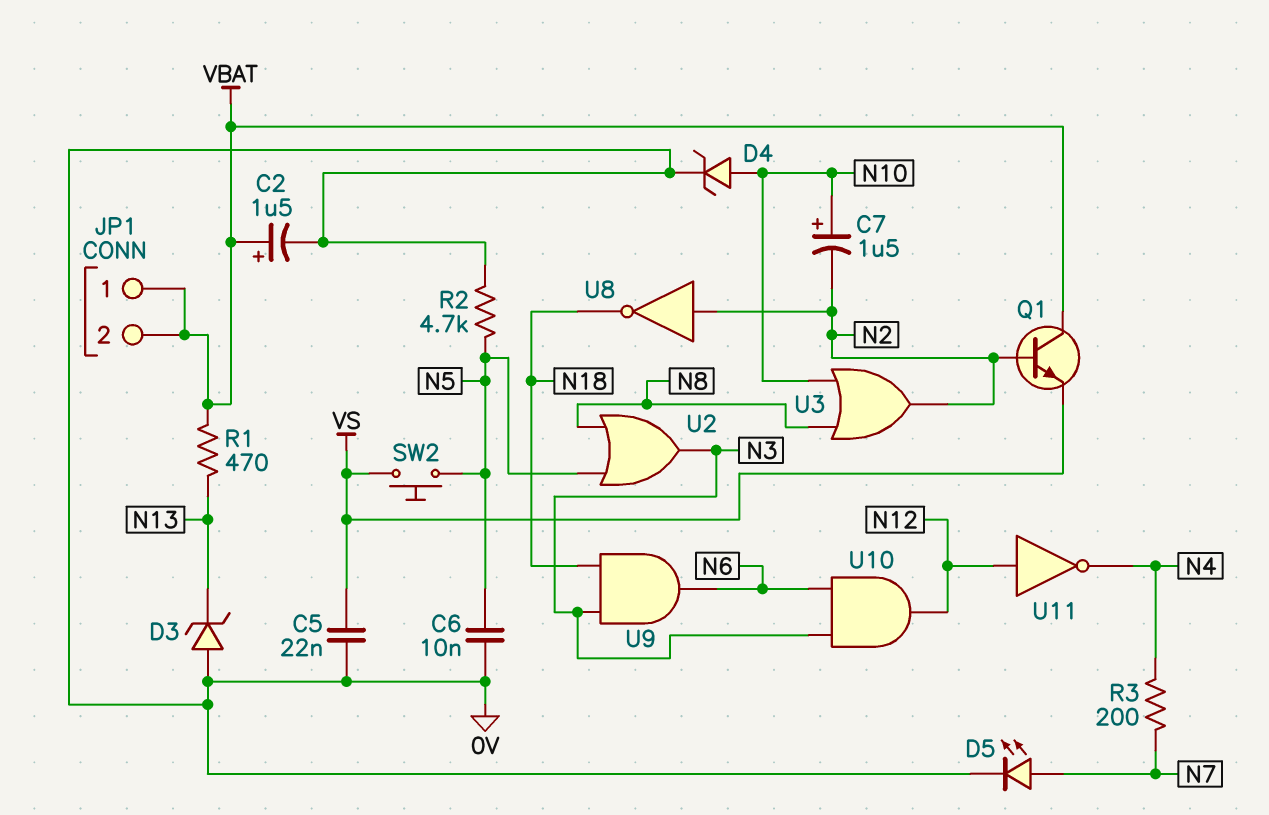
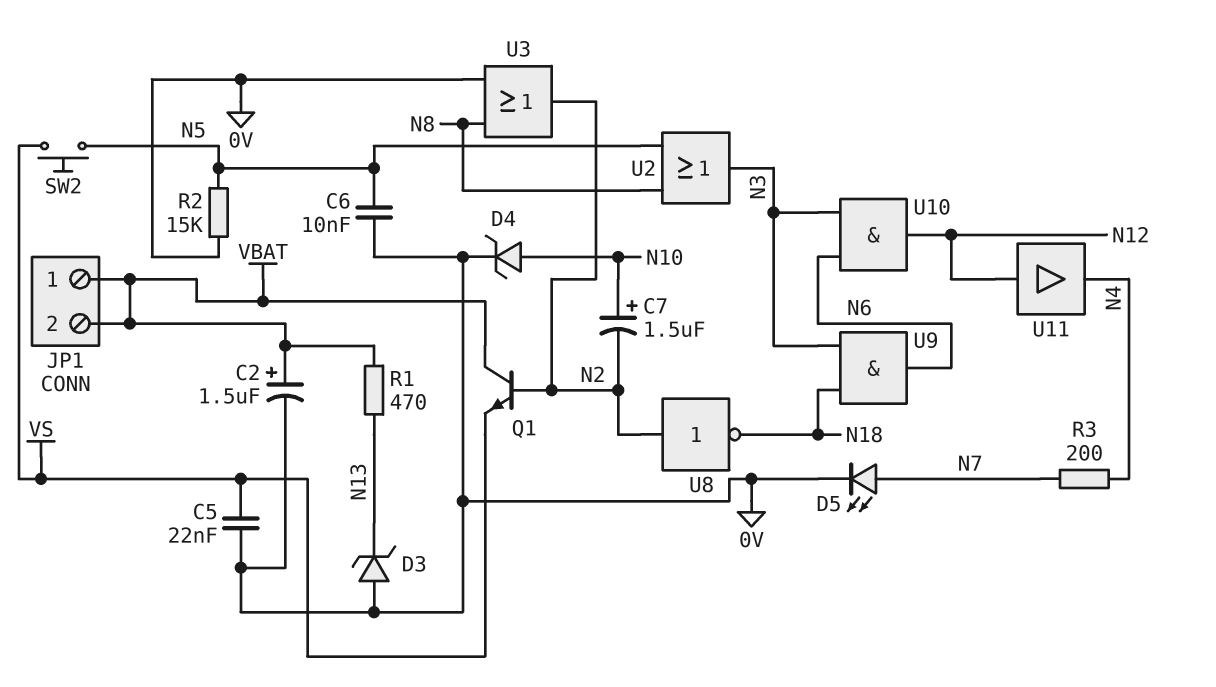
R2: 4.7k (0V, N5) -> 15k (0V, N5)
U3: OR (in N8, in N10, out N2) -> OR (in 0V, in N8, out N2)
U11: NOT (in N12, out N4) -> buffer (in N12, out N4)

